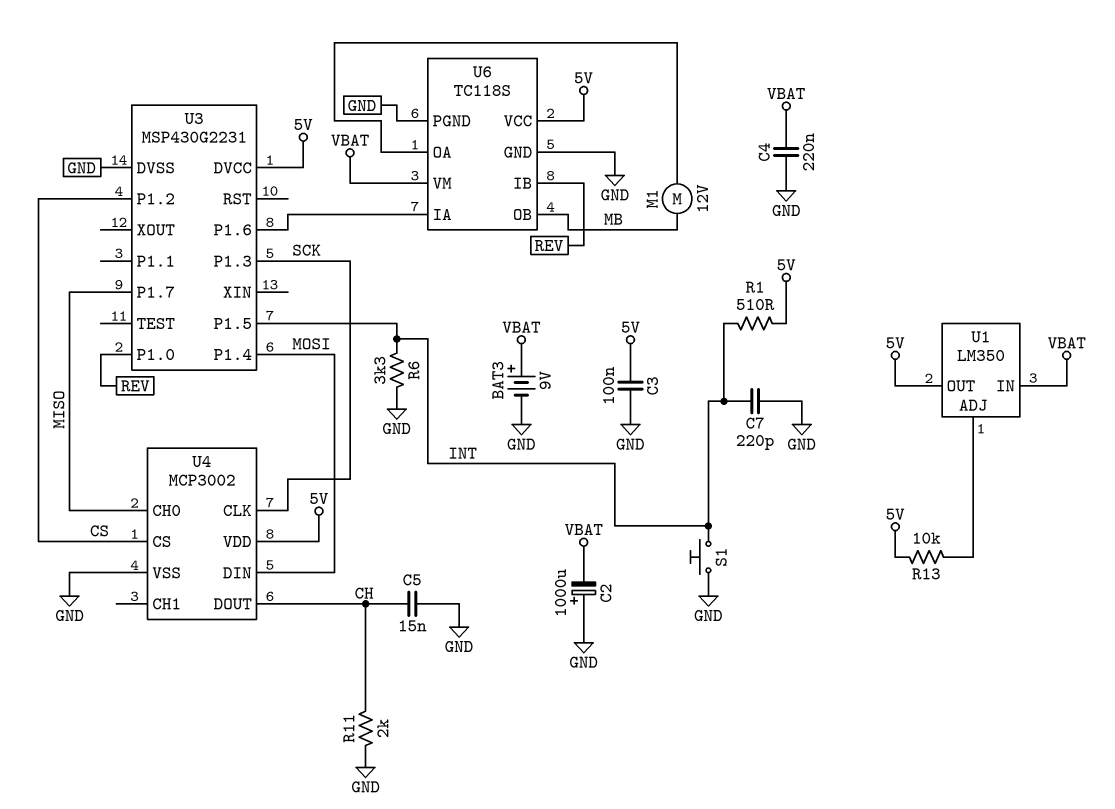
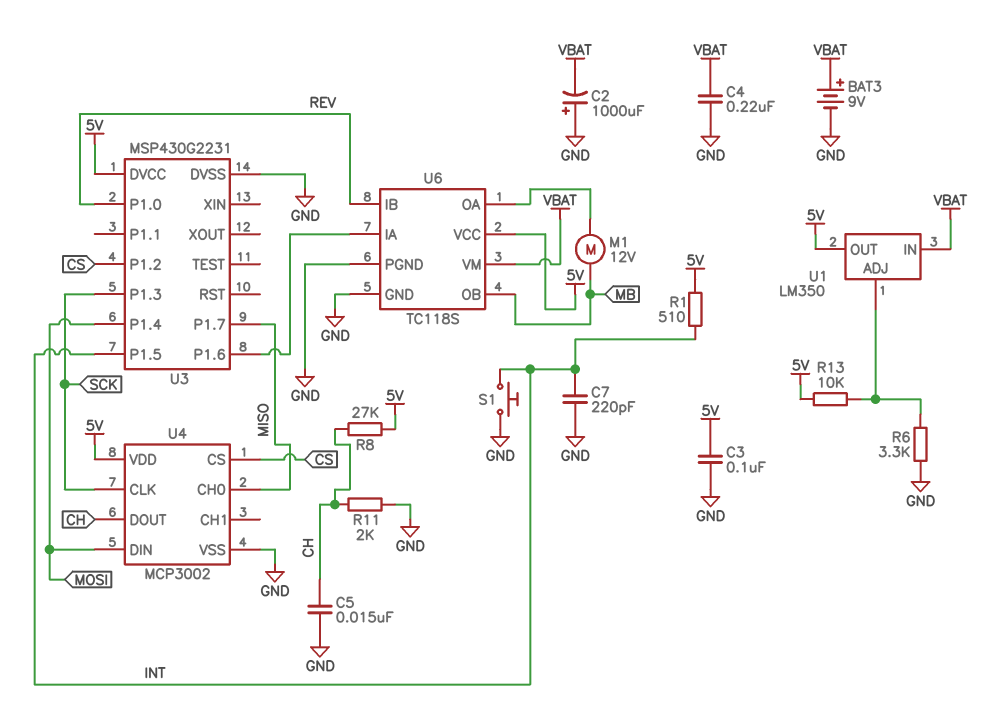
R6: 3.3k (GND, INT) -> 3.3k (GND, U1/ADJ)
R8: none -> 27k (5V, CH)

